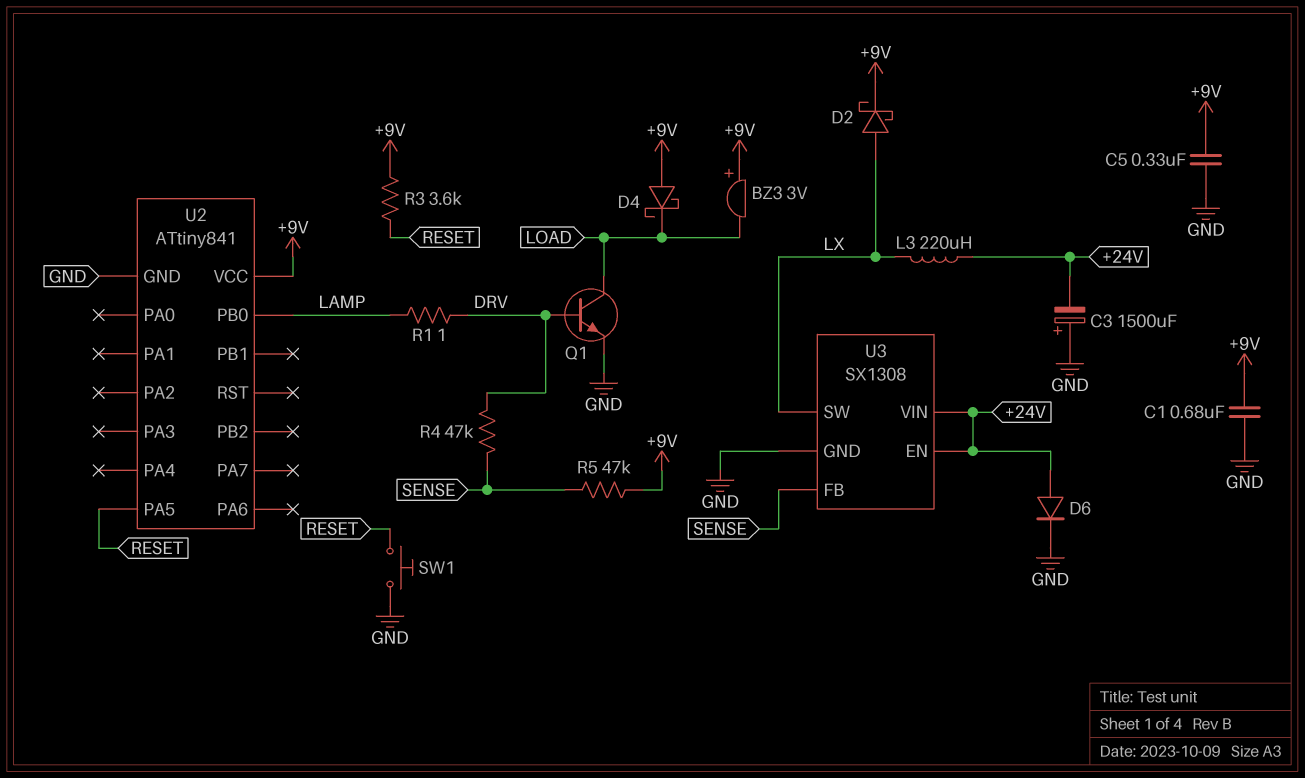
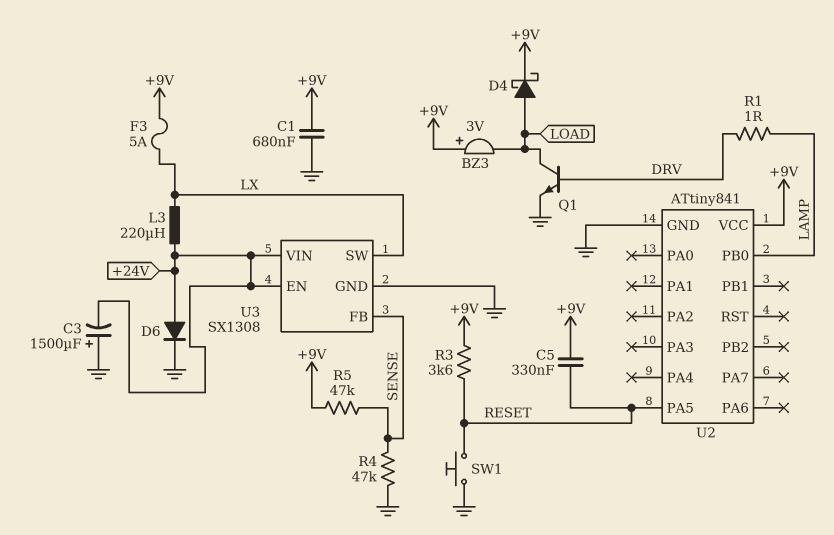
C5: 330nF (+9V, GND) -> 330nF (+9V, RESET)
D2: schottky (A LX, K +9V) -> none
D4: schottky (A +9V, K LOAD) -> schottky (A LOAD, K +9V)
F3: none -> 5A (+9V, LX)
R4: 47k (DRV, SENSE) -> 47k (GND, SENSE)

